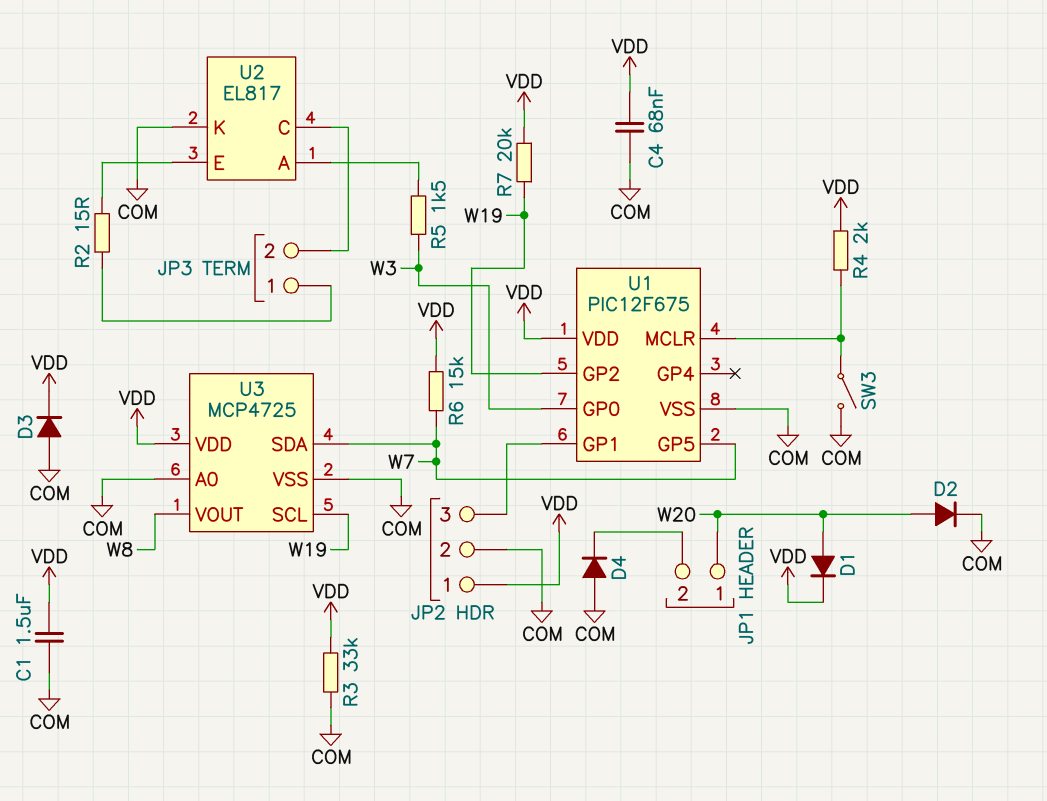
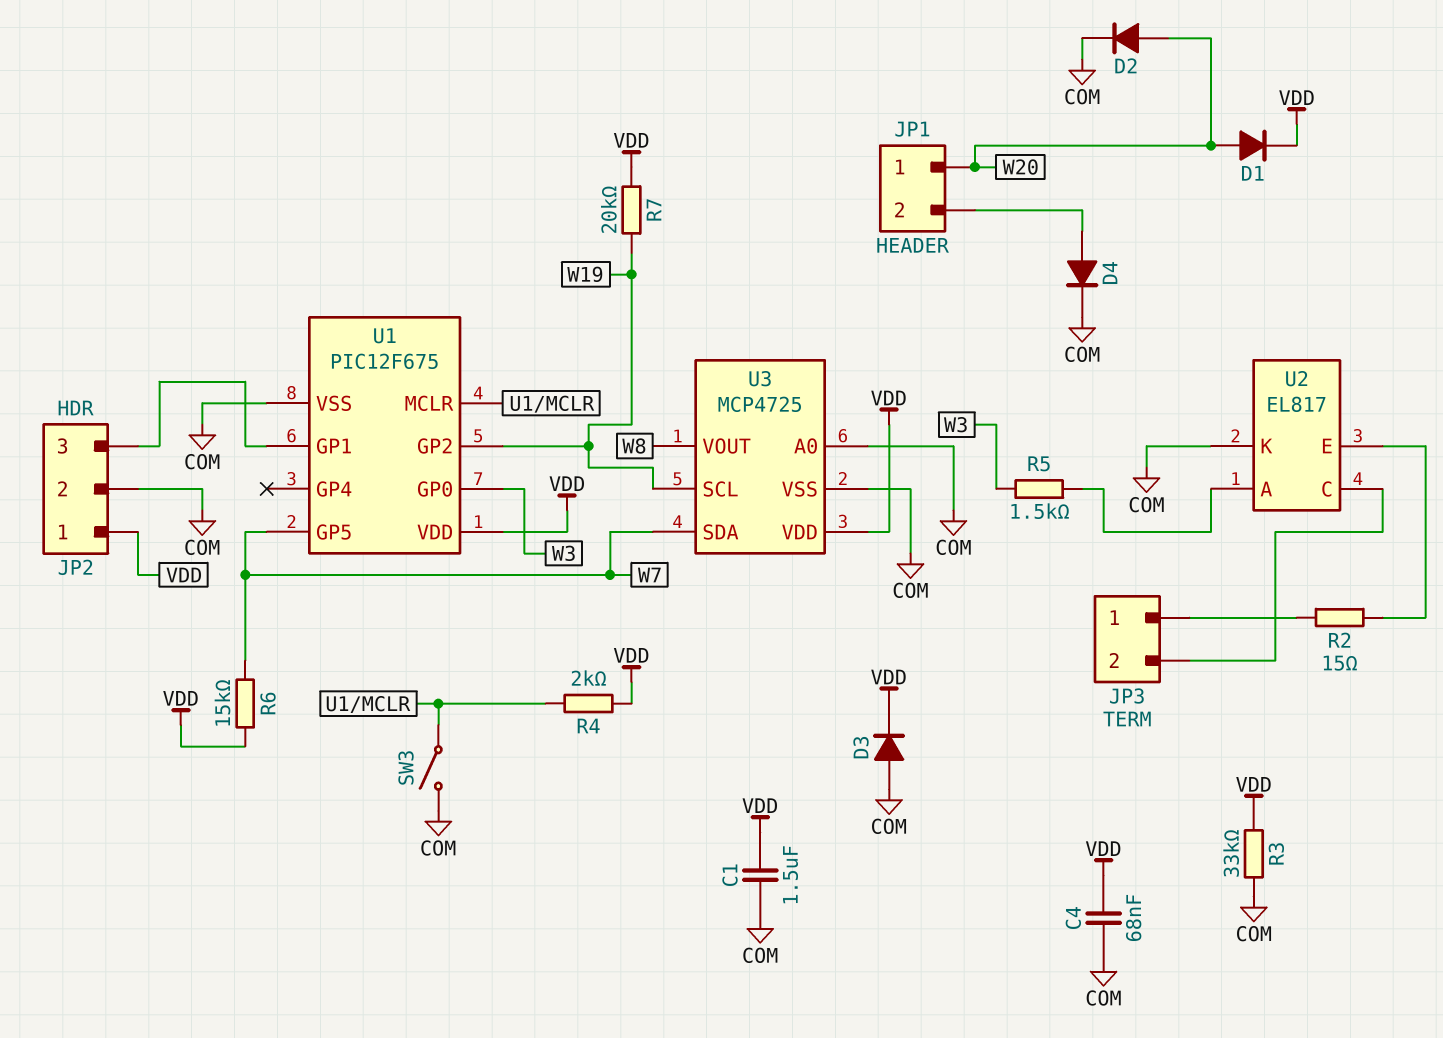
D4: diode (A COM, K JP1/2) -> diode (A JP1/2, K COM)

